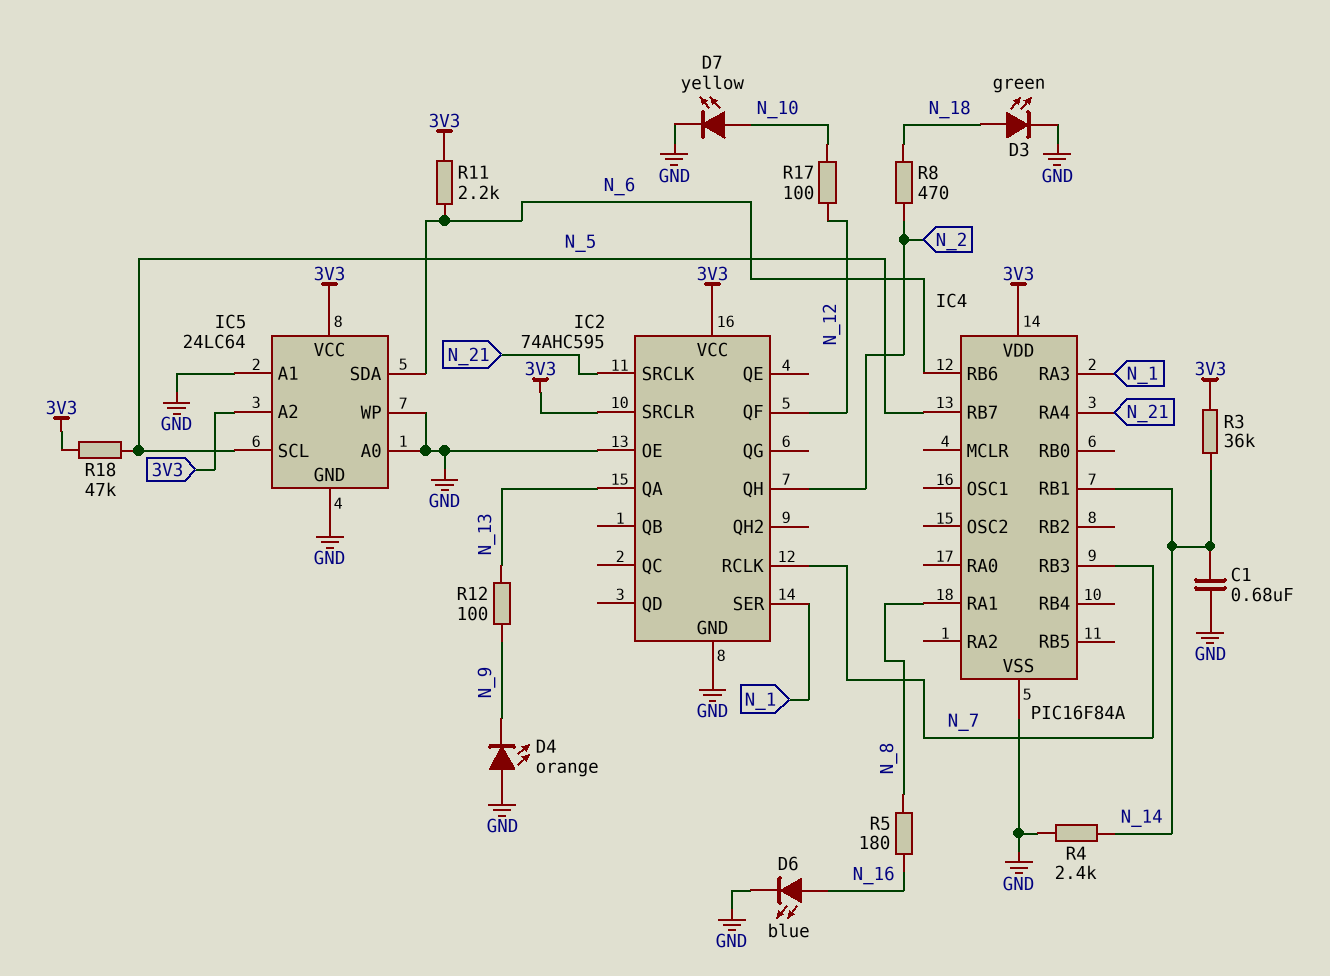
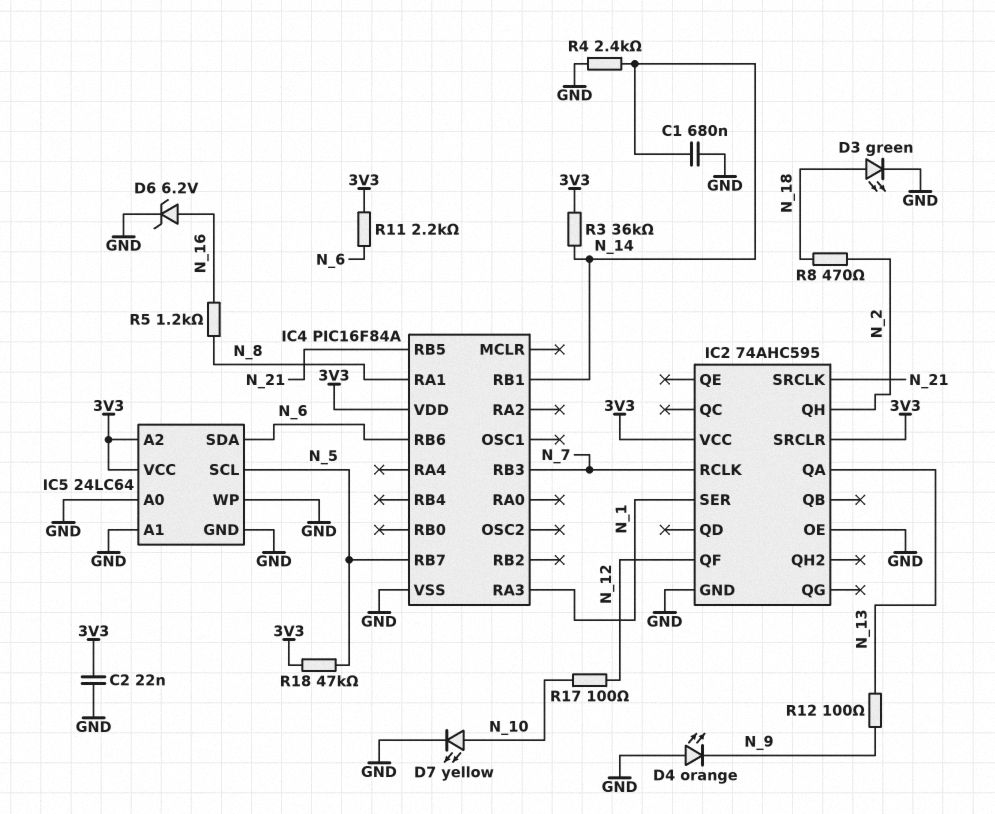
C2: none -> 22nF (3V3, GND)
D6: LED blue (A N_16, K GND) -> zener 6.2V (A N_16, K GND)
IC4 pin RA4: N_21 -> none
IC4 pin RB5: none -> N_21
R5: 180 (N_8, N_16) -> 1.2k (N_8, N_16)

